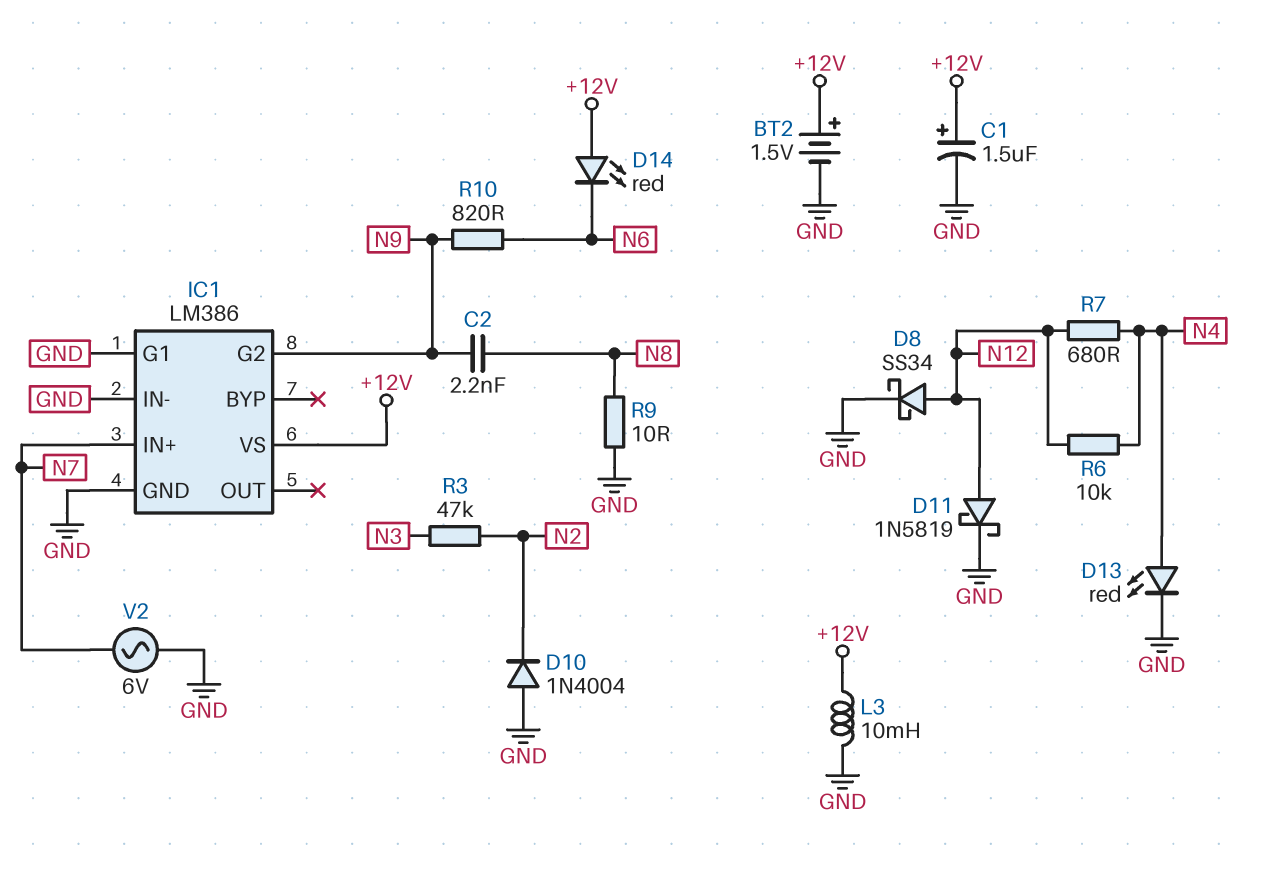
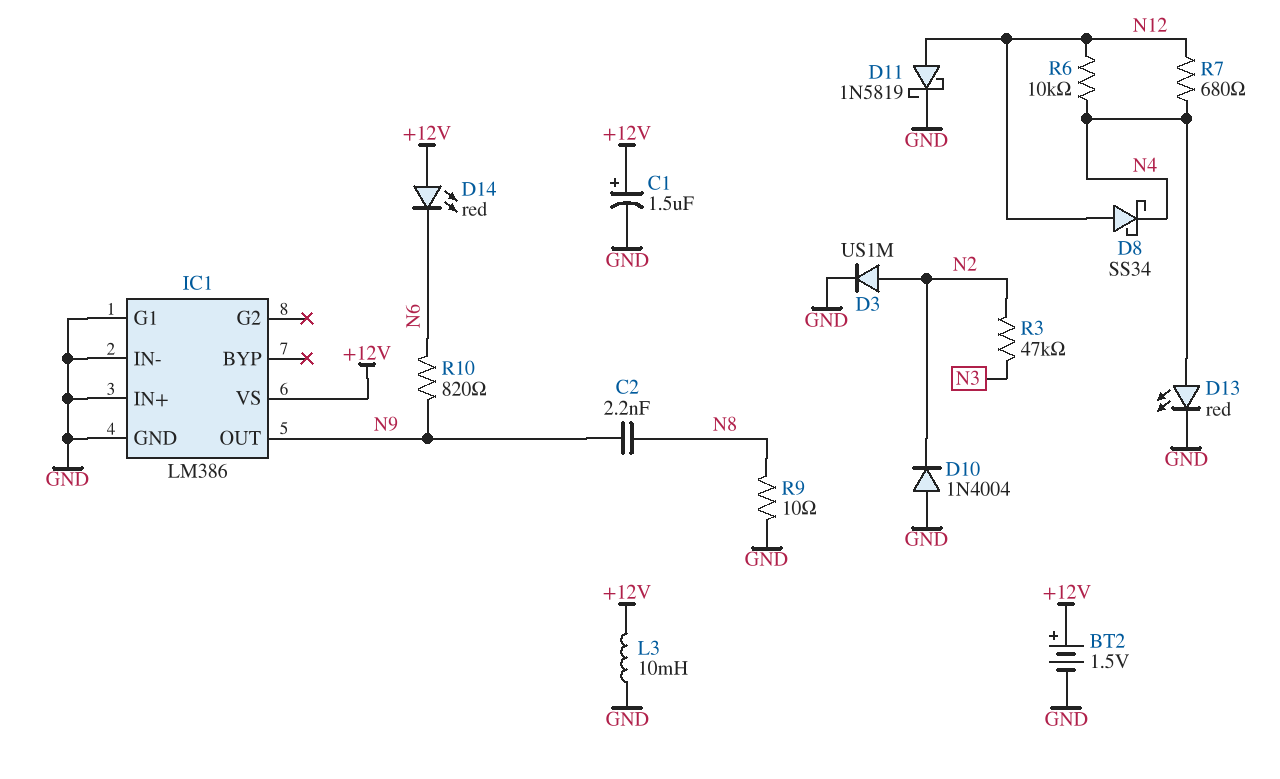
D3: none -> diode US1M (A N2, K GND)
D8: schottky SS34 (A N12, K GND) -> schottky SS34 (A N12, K N4)
IC1 pin G2: N9 -> none
IC1 pin IN+: N7 -> GND
IC1 pin OUT: none -> N9
V2: AC 6V (GND, N7) -> none

